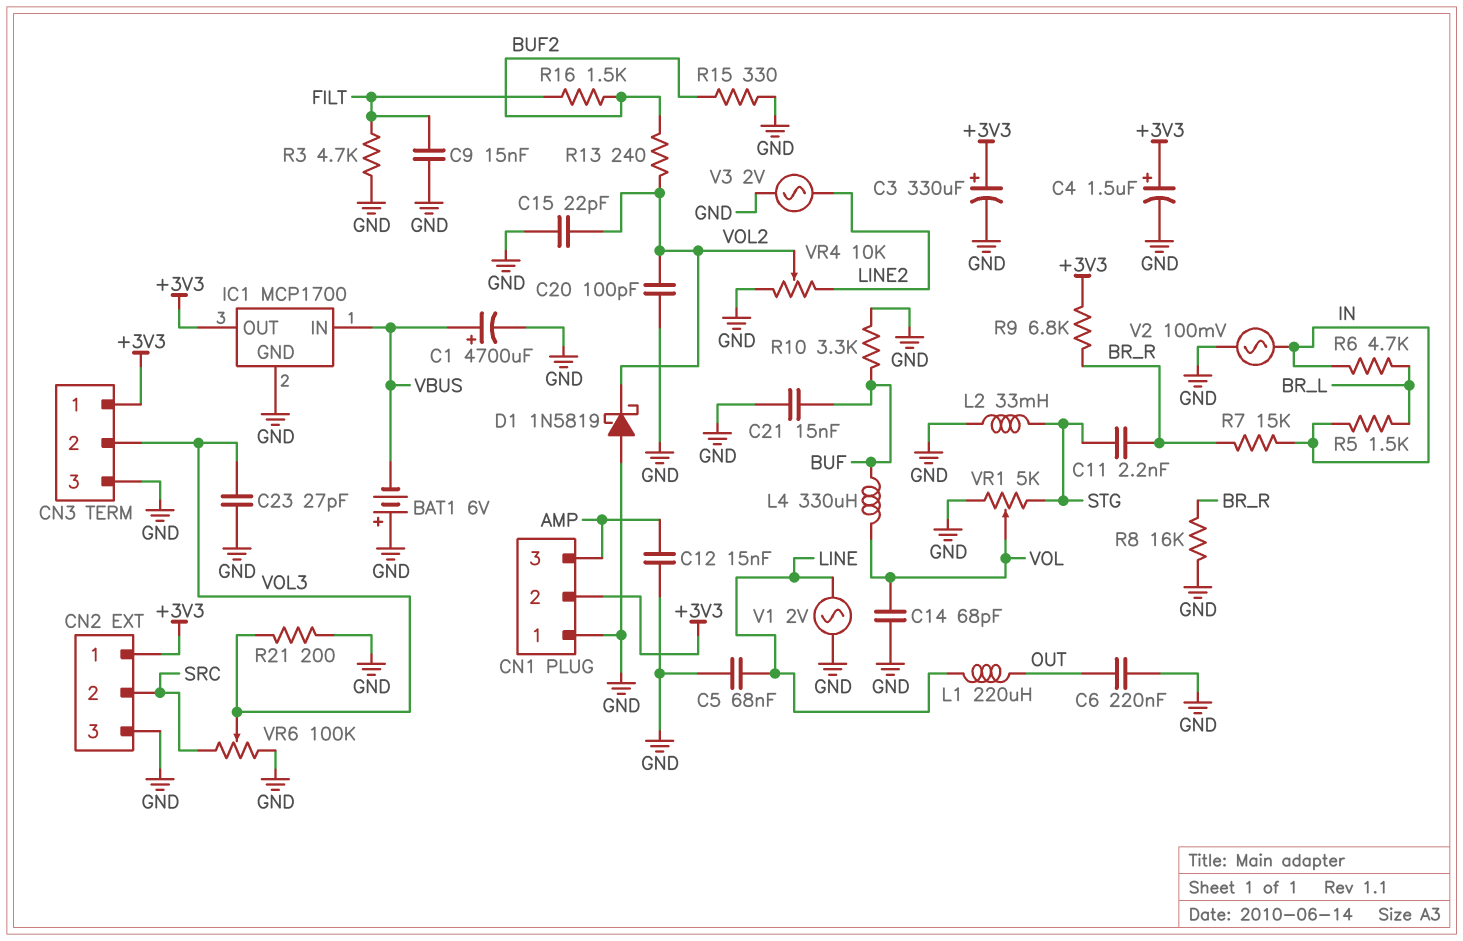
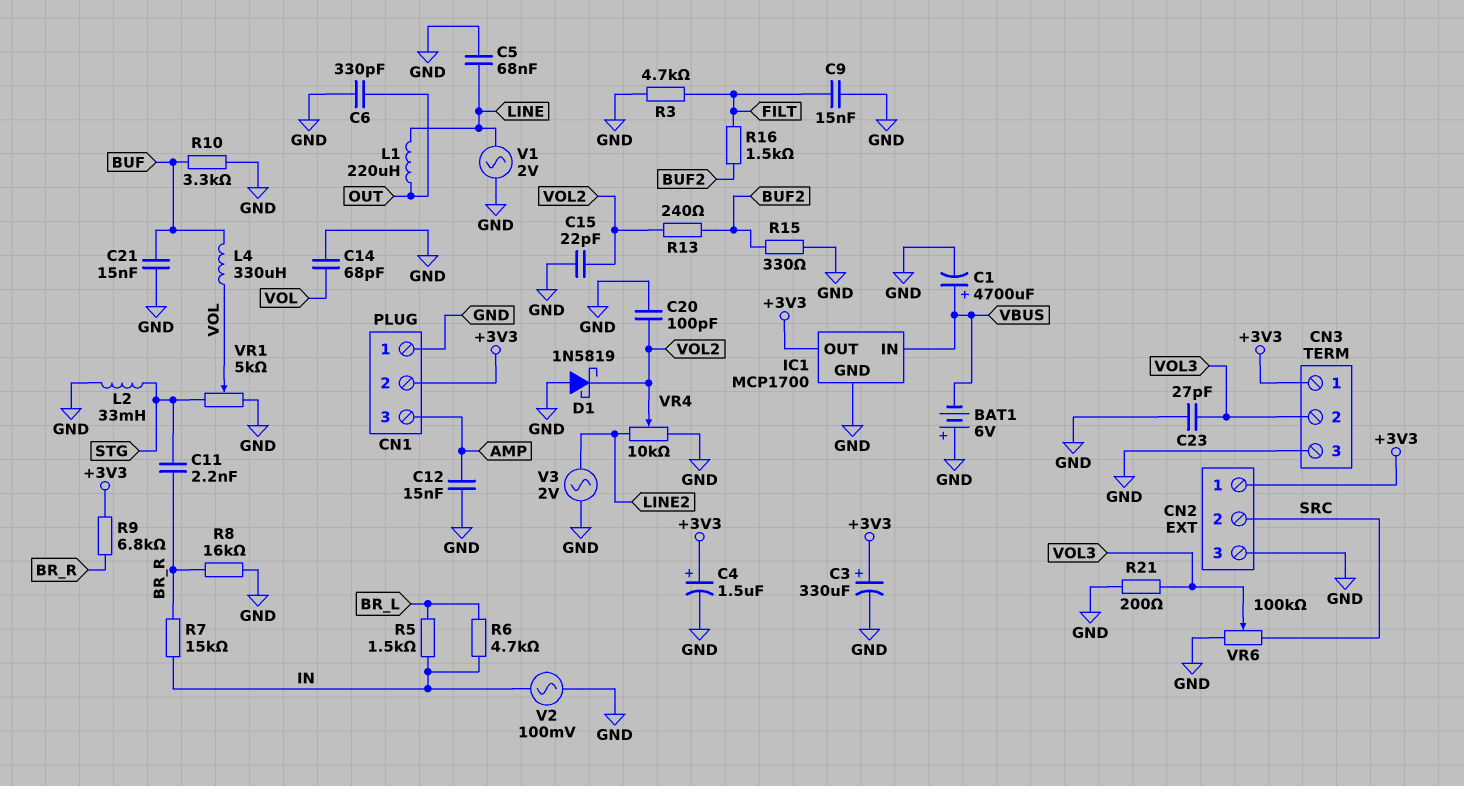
C6: 220nF (GND, OUT) -> 330pF (GND, OUT)

